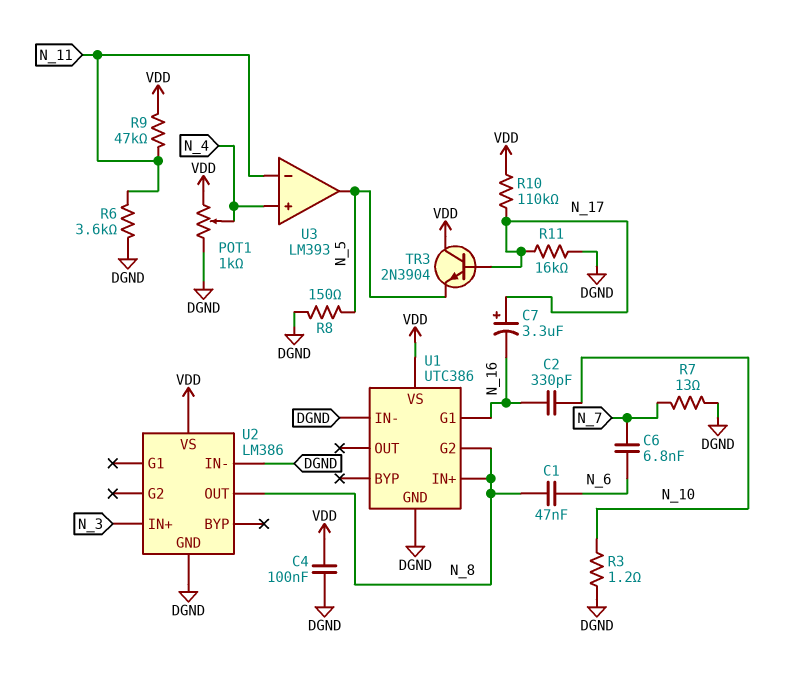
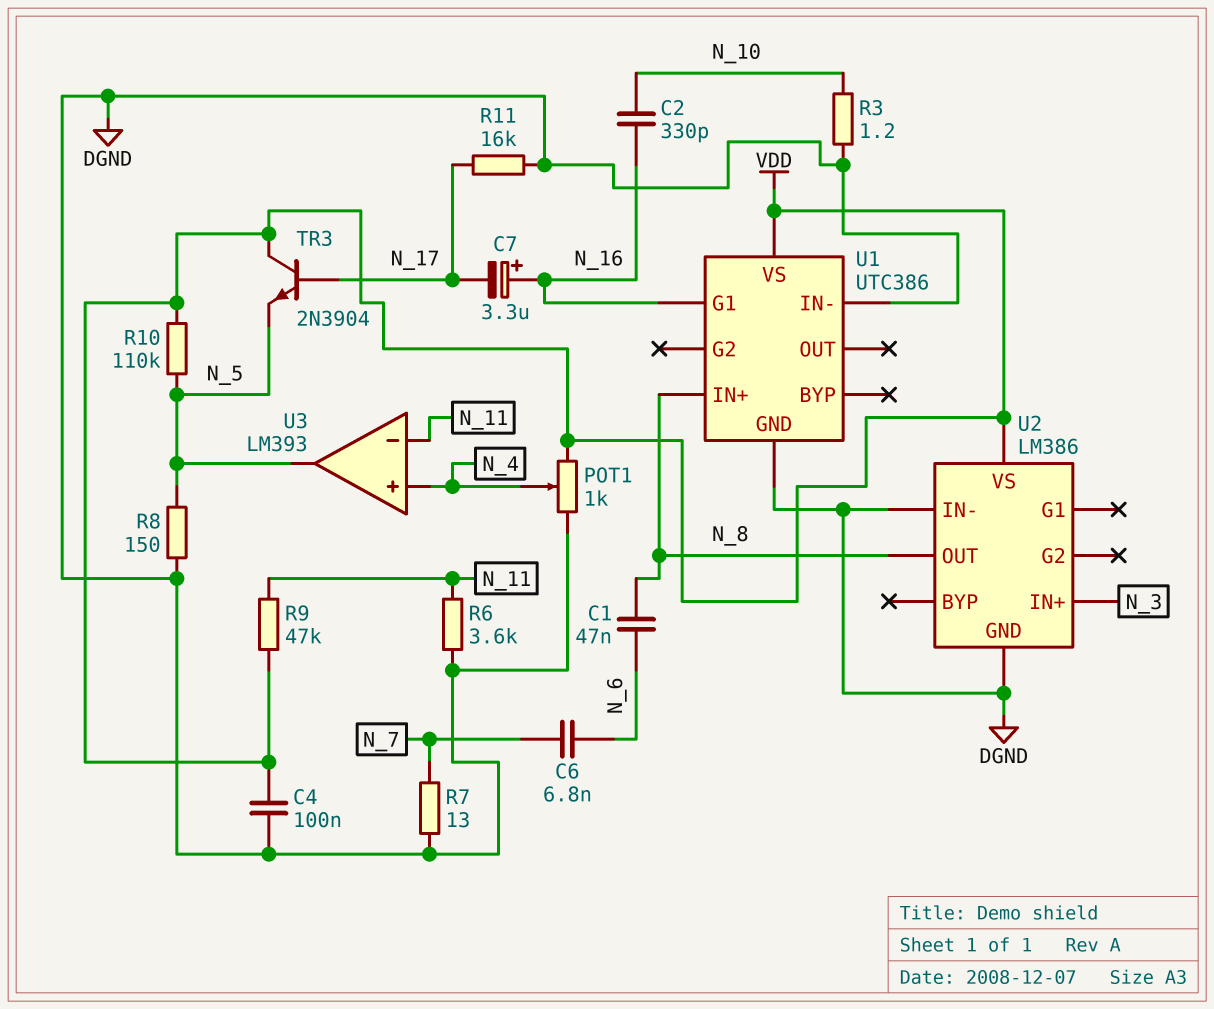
C7: 3.3uF (plus N_17, minus N_16) -> 3.3uF (plus N_16, minus N_17)
R10: 110k (N_17, VDD) -> 110k (N_5, VDD)
U1 pin G2: N_8 -> none

